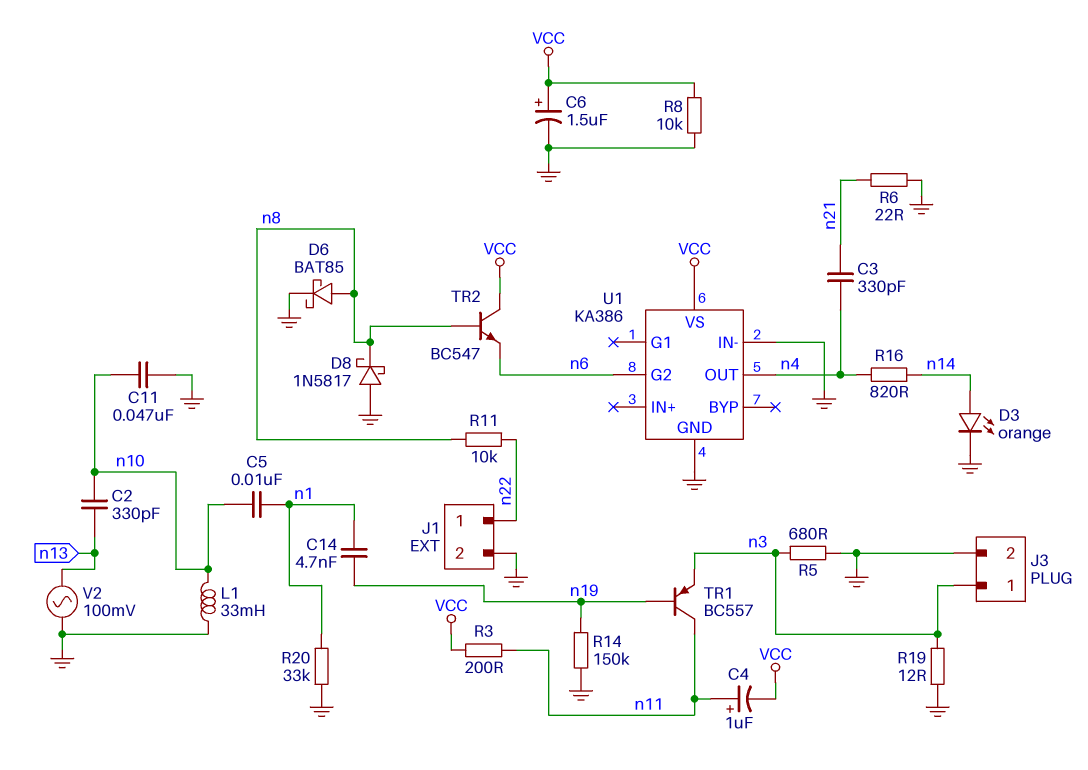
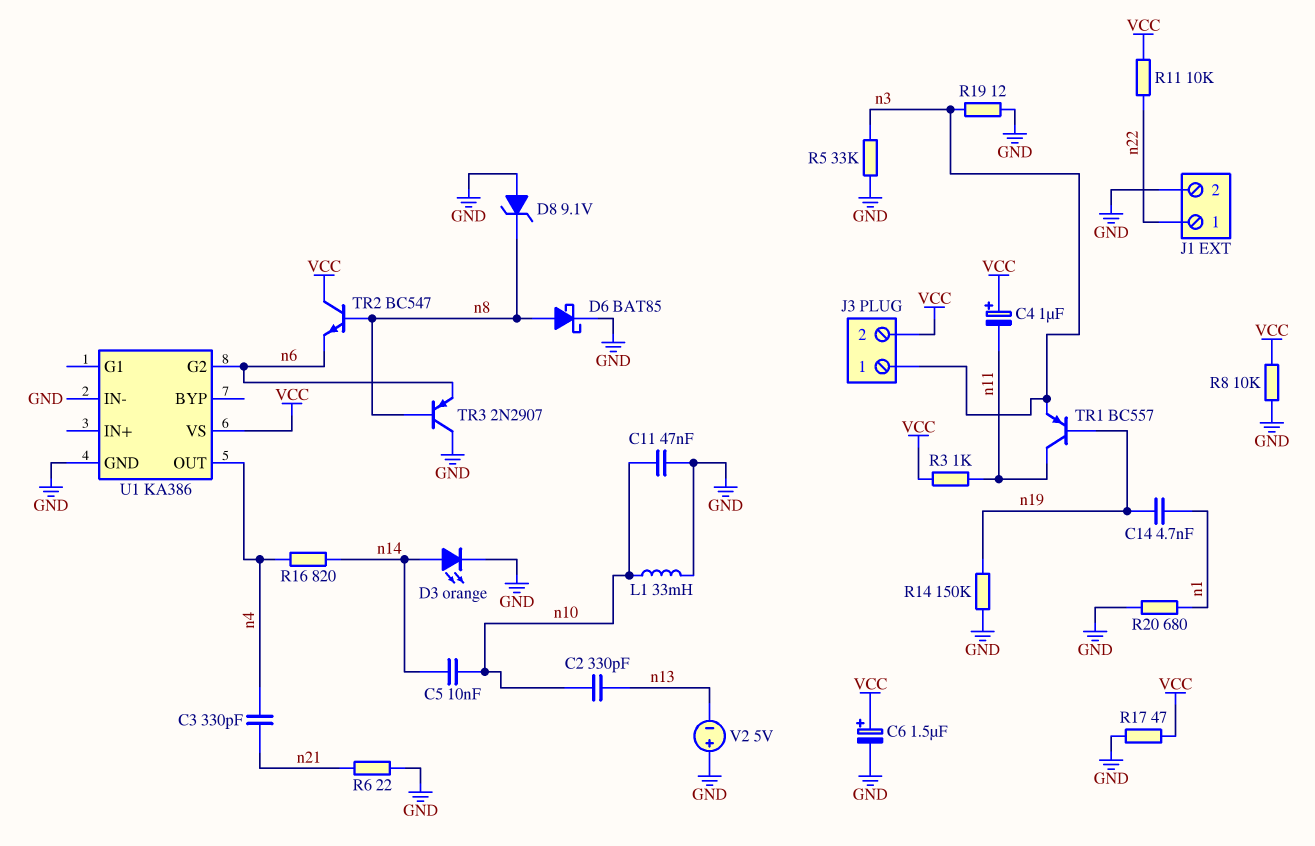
C4: 1uF (plus n11, minus VCC) -> 1uF (plus VCC, minus n11)
C5: 10nF (n1, n10) -> 10nF (n10, n14)
D8: schottky 1N5817 (A GND, K n8) -> zener 9.1V (A GND, K n8)
J3 pin 2: GND -> VCC
R3: 200 (VCC, n11) -> 1k (VCC, n11)
R5: 680 (GND, n3) -> 33k (GND, n3)
R11: 10k (n8, n22) -> 10k (VCC, n22)
R17: none -> 47 (GND, VCC)
R20: 33k (GND, n1) -> 680 (GND, n1)
TR3: none -> PNP 2N2907 (B n8, C GND, E n6)
V2: AC 100mV (GND, n13) -> 5V (plus GND, minus n13)

